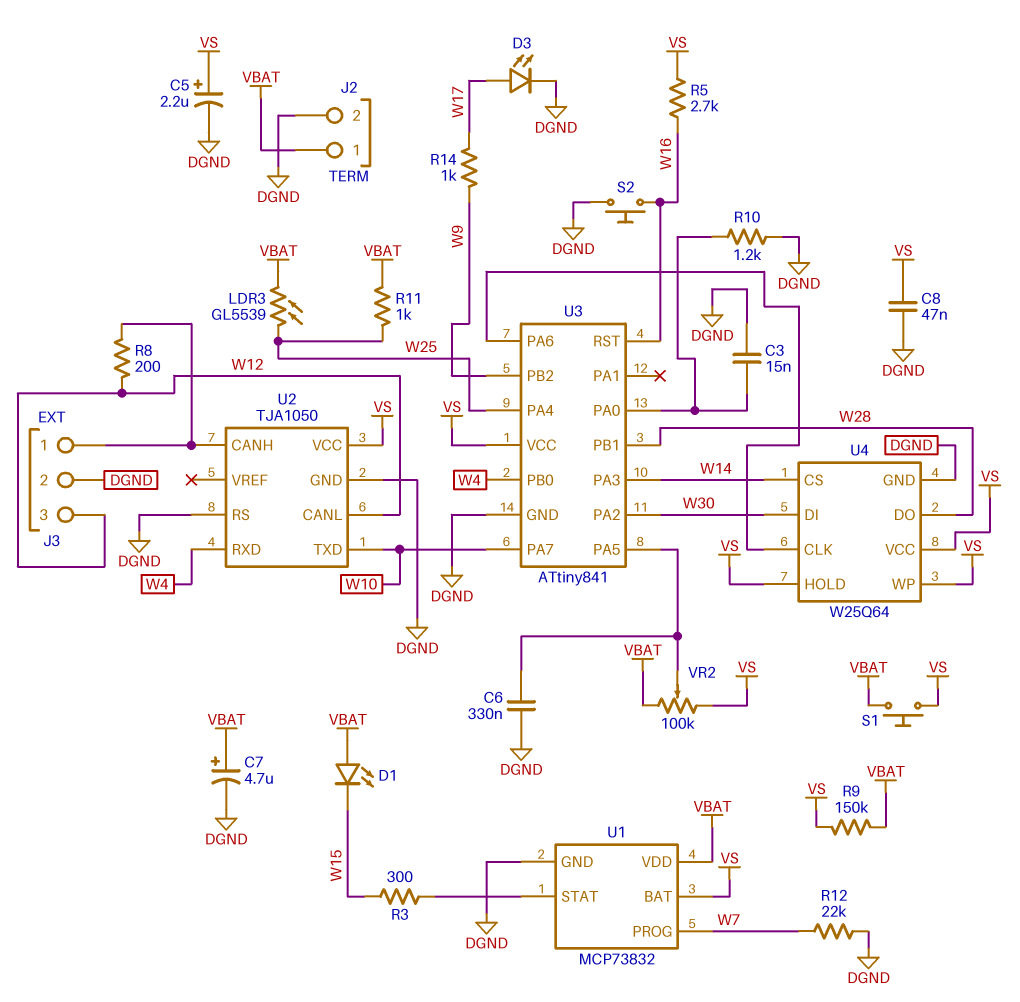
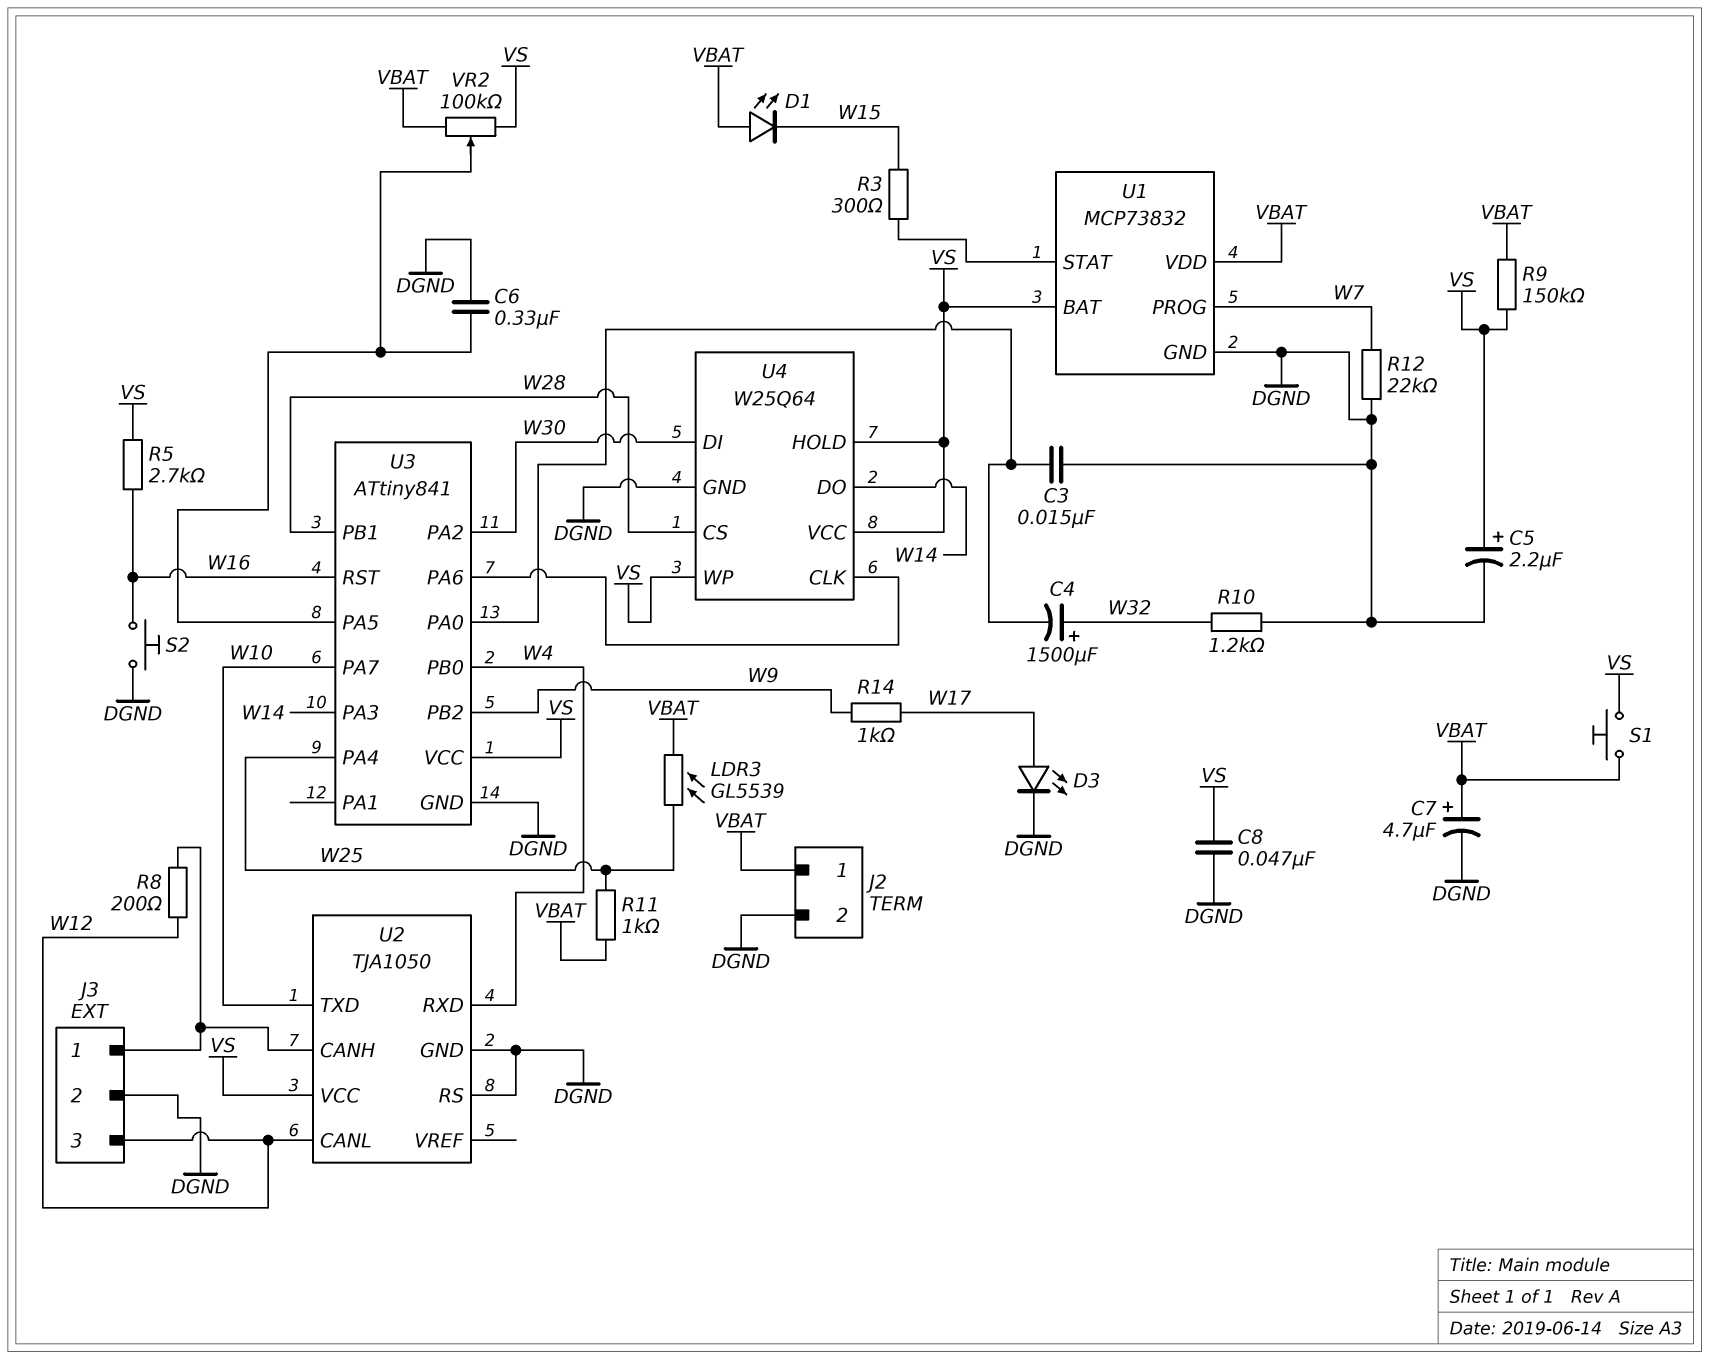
C4: none -> 1500uF (plus W32, minus U3/PA0)
R10: 1.2k (DGND, U3/PA0) -> 1.2k (DGND, W32)
U4 pin CS: W14 -> W28
U4 pin DO: W28 -> W14

